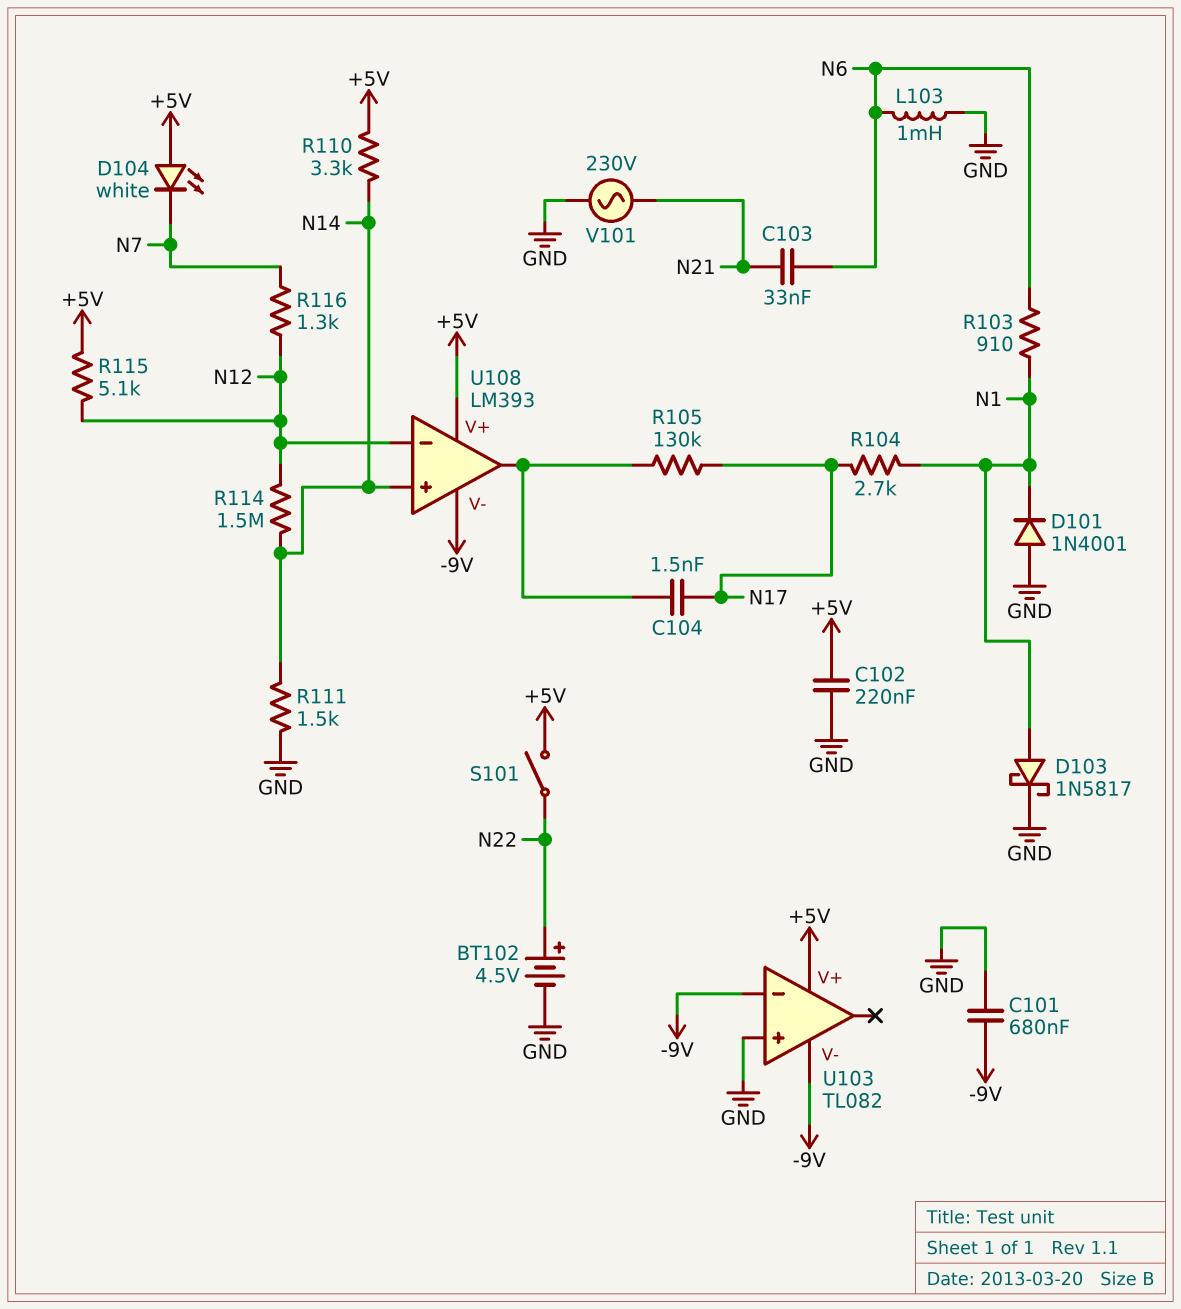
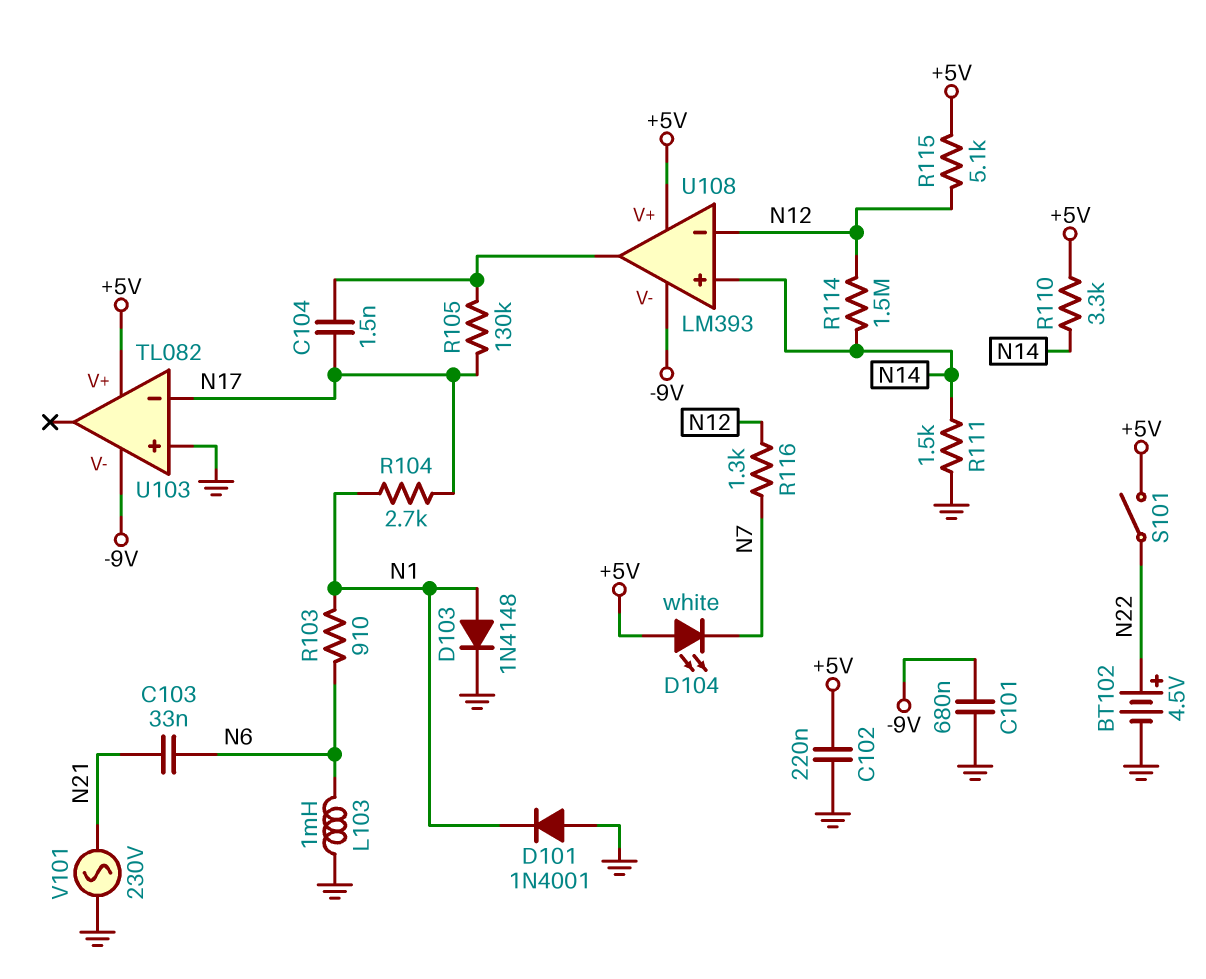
D103: schottky 1N5817 (A N1, K GND) -> diode 1N4148 (A N1, K GND)
U103 pin in-: -9V -> N17

